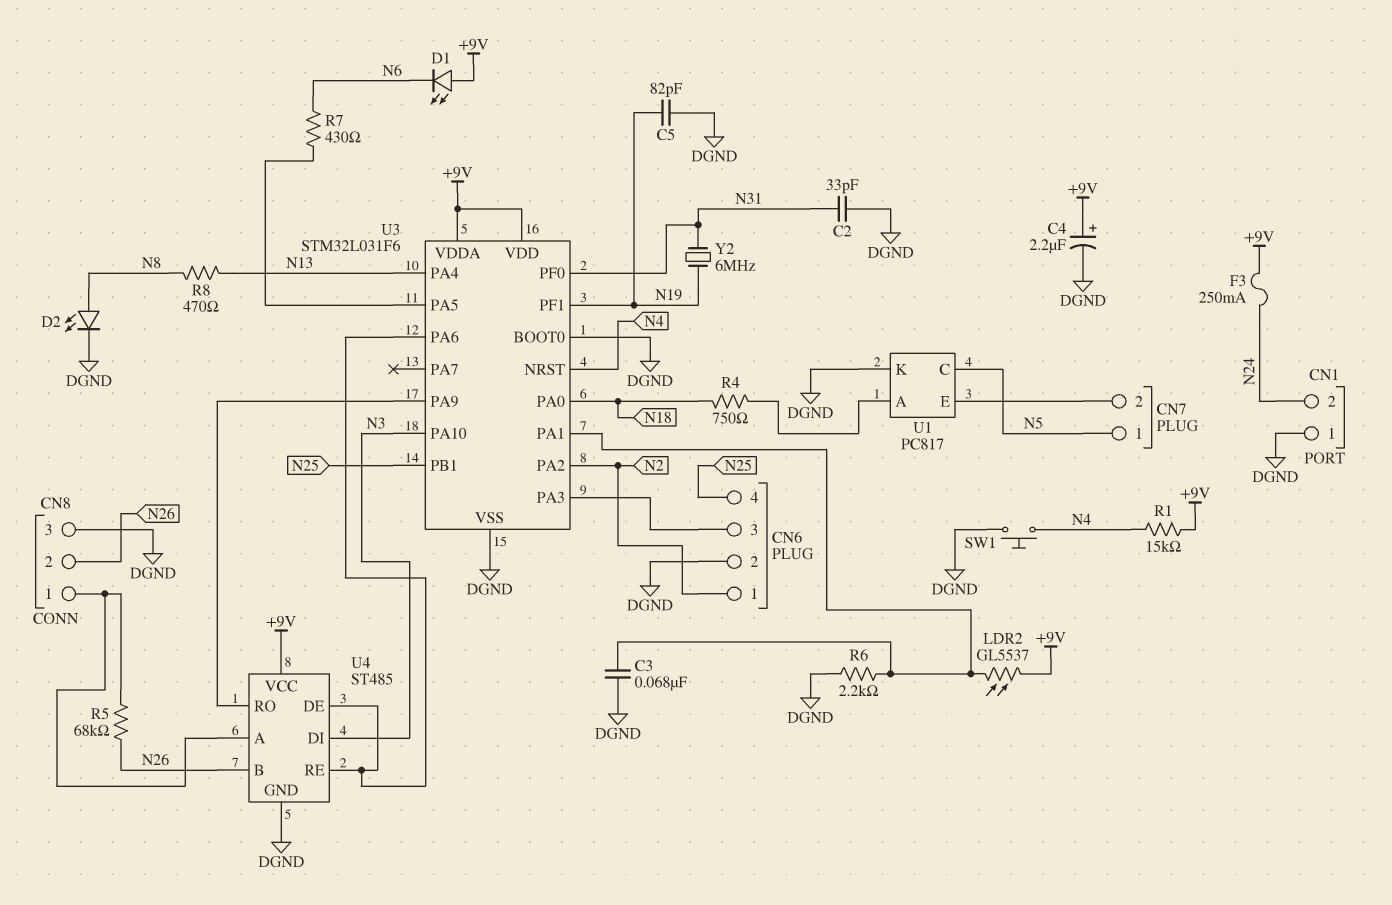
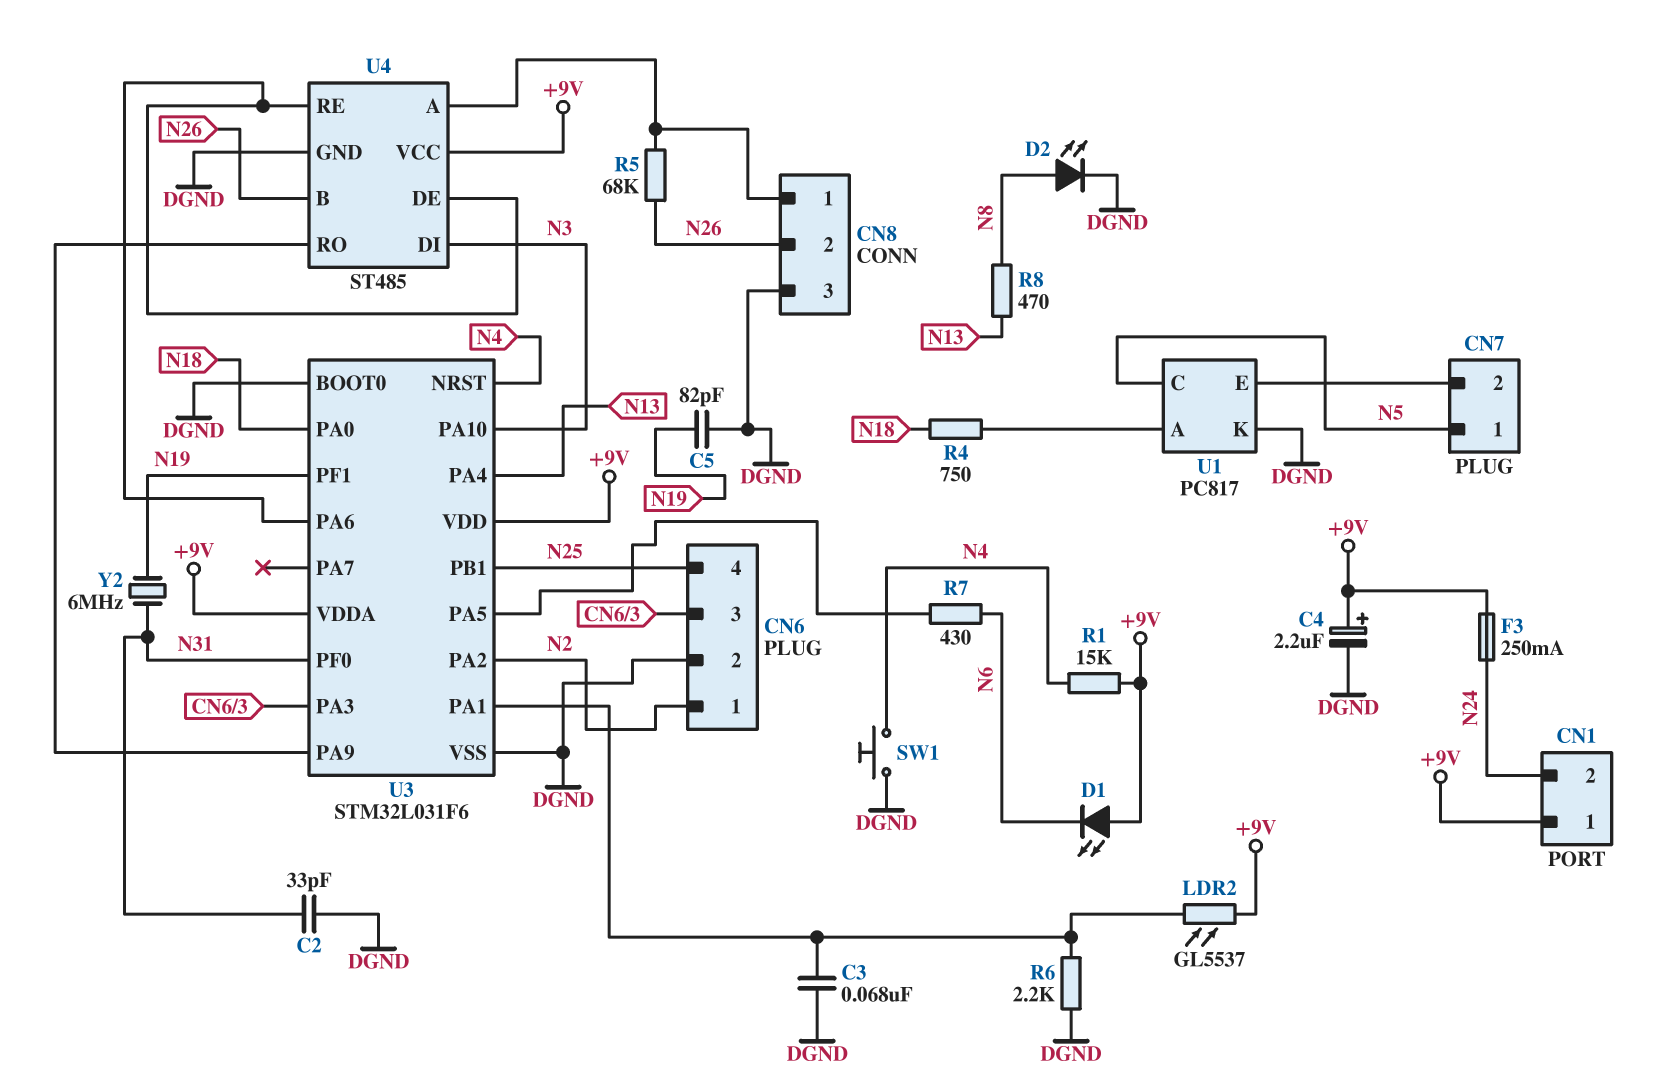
CN1 pin 1: DGND -> +9V

